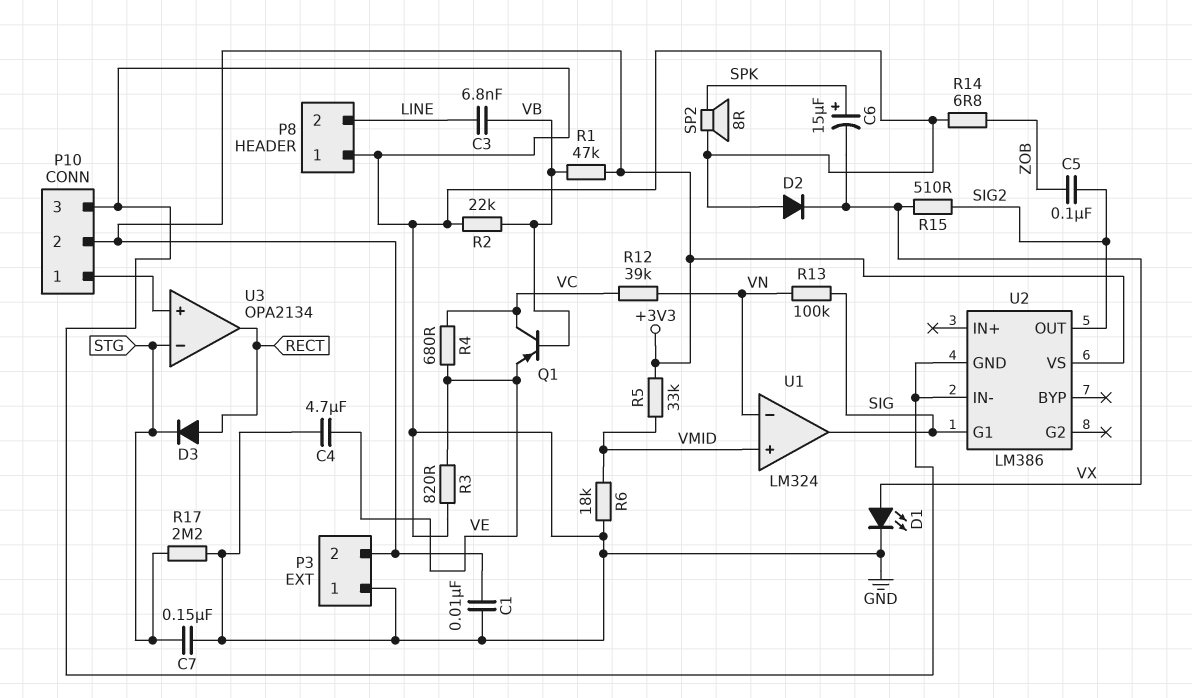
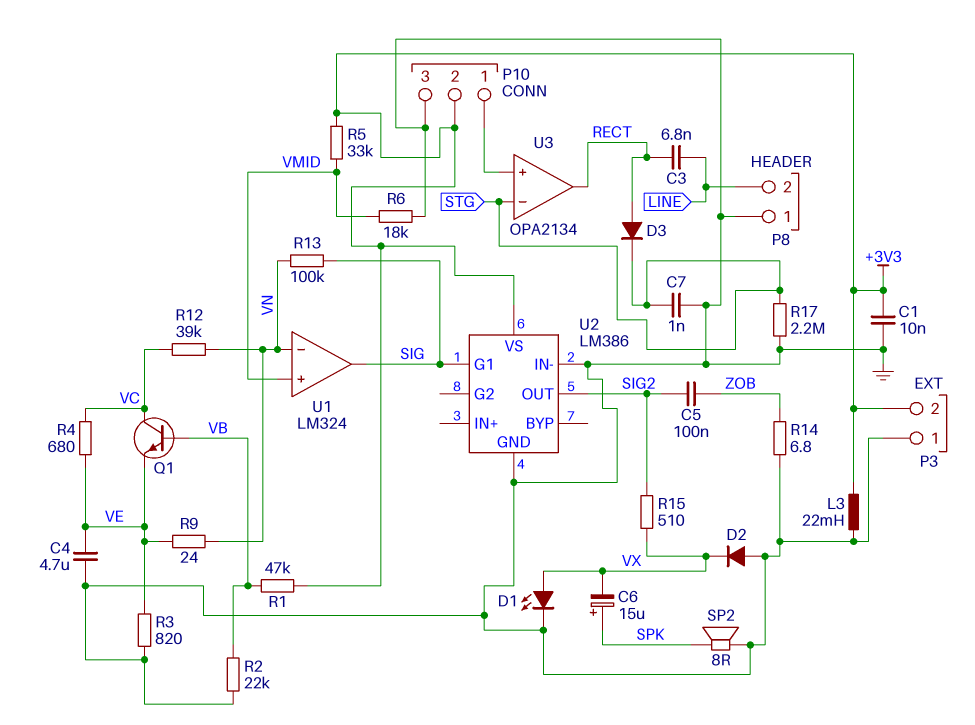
C3: 6.8nF (LINE, VB) -> 6.8nF (LINE, RECT)
C7: 150nF (GND, STG) -> 1nF (GND, STG)
L3: none -> 22mH (+3V3, GND)
Q1: PNP (B VB, C VC, E VE) -> NPN (B VB, C VC, E VE)
R9: none -> 24 (VE, VN)

